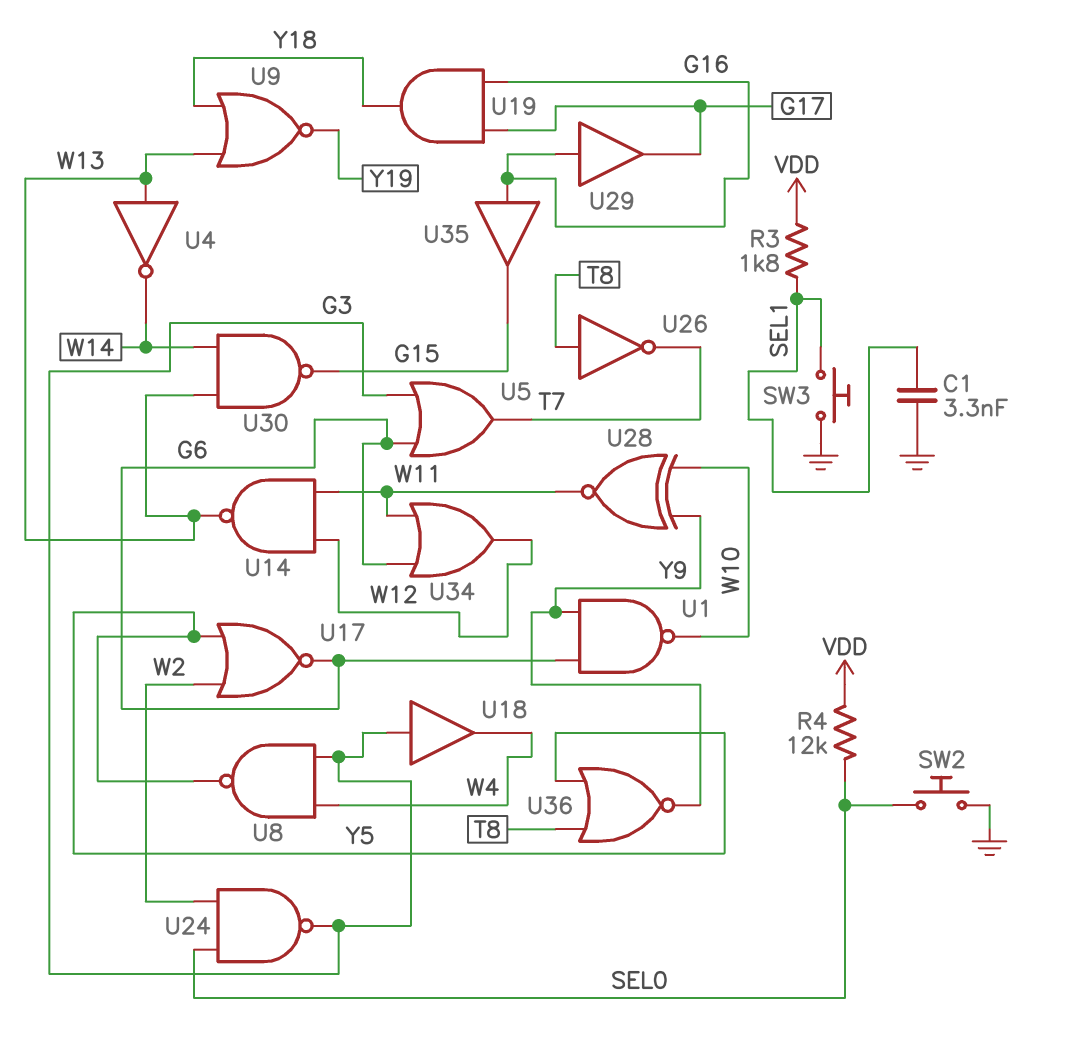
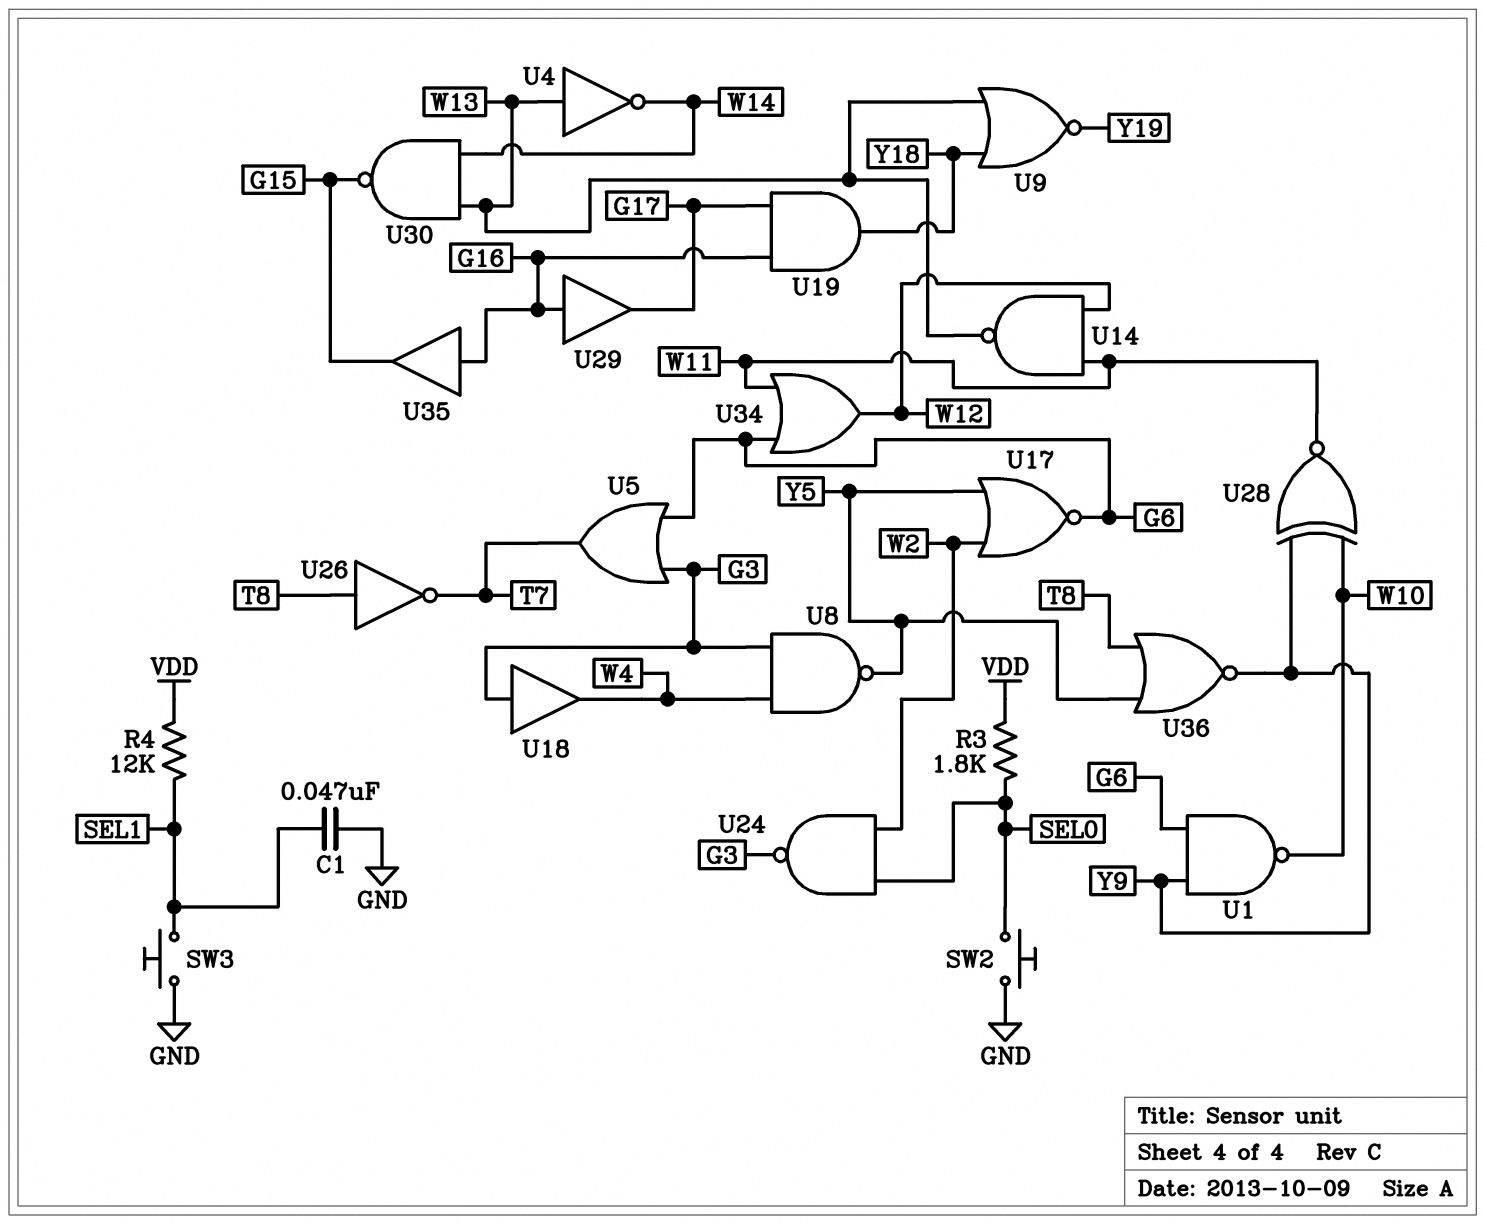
C1: 3.3nF (GND, SEL1) -> 47nF (GND, SEL1)
R3: 1.8k (SEL1, VDD) -> 1.8k (SEL0, VDD)
R4: 12k (SEL0, VDD) -> 12k (SEL1, VDD)

